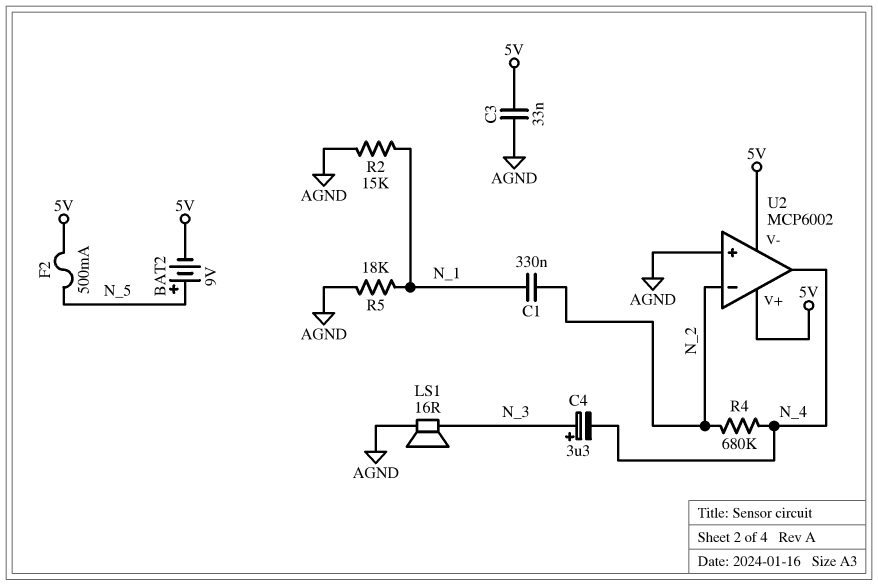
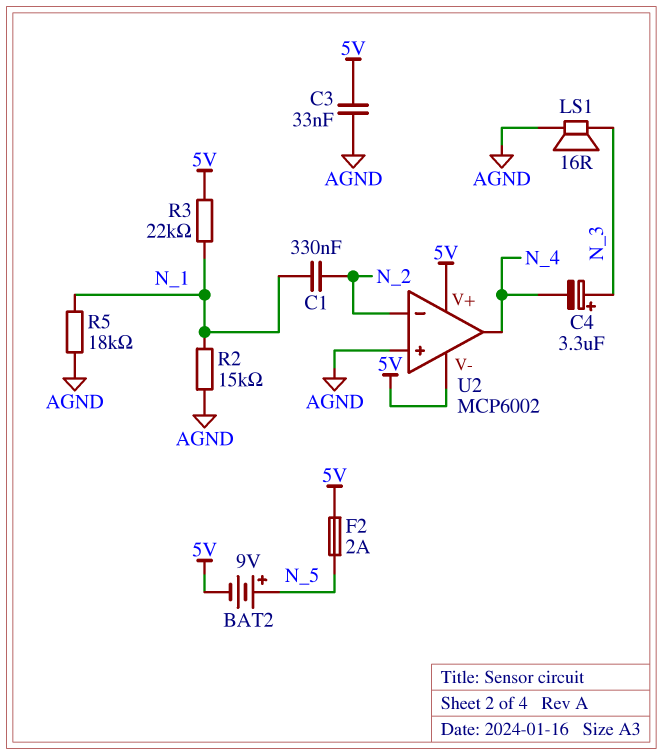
F2: 500mA (5V, N_5) -> 2A (5V, N_5)
R3: none -> 22k (5V, N_1)
R4: 680k (N_2, N_4) -> none

